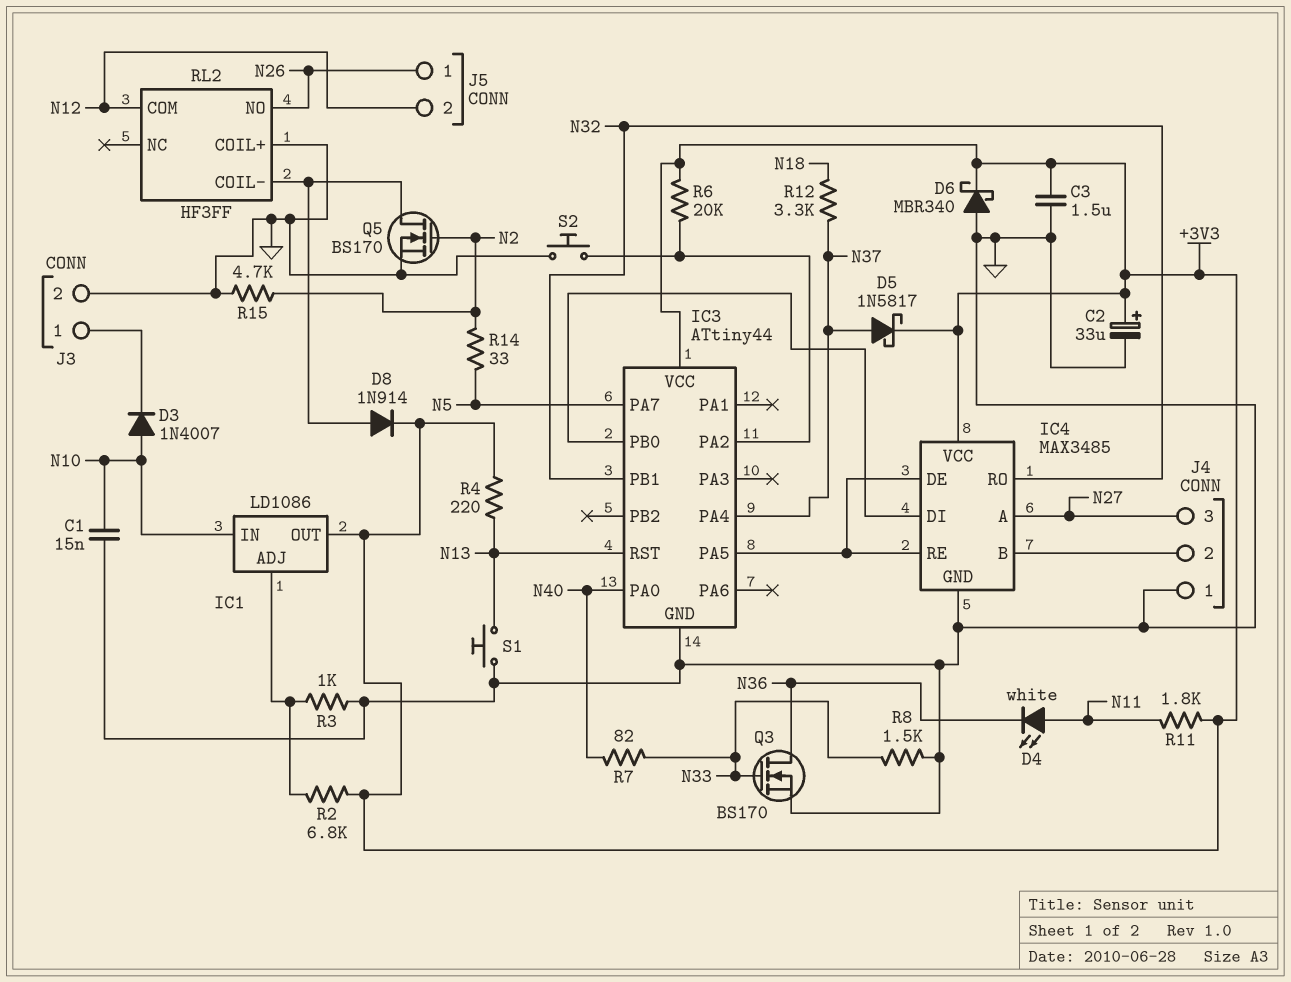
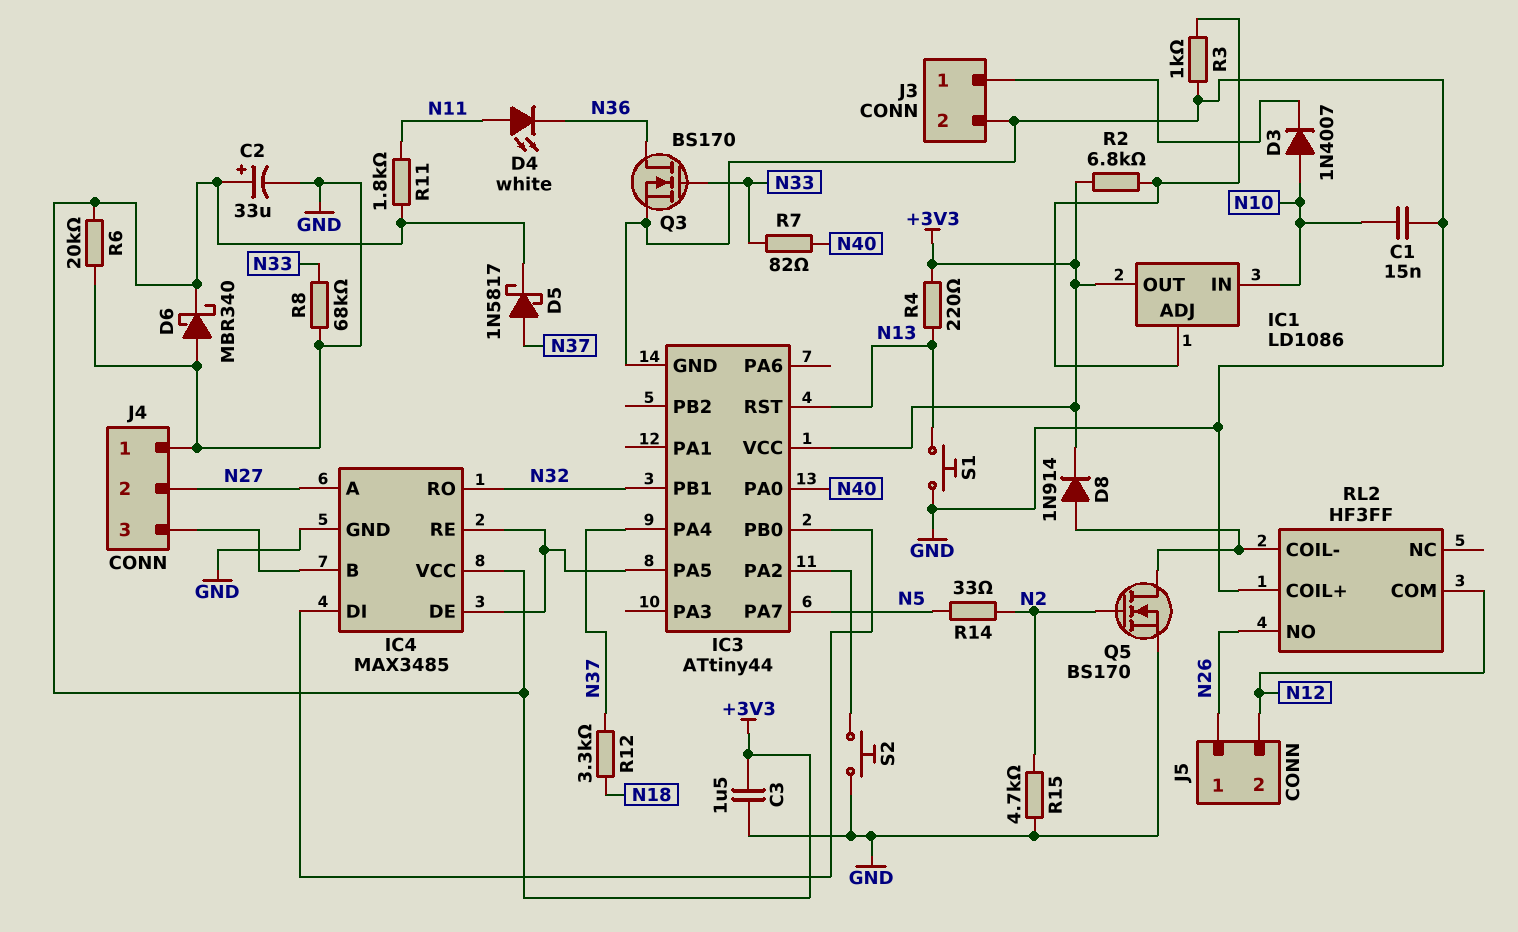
J4 pin 2: IC4/B -> N27
J4 pin 3: N27 -> IC4/B
R6: 20k (+3V3, IC3/PA2) -> 20k (+3V3, GND)
R8: 1.5k (GND, N33) -> 68k (GND, N33)

